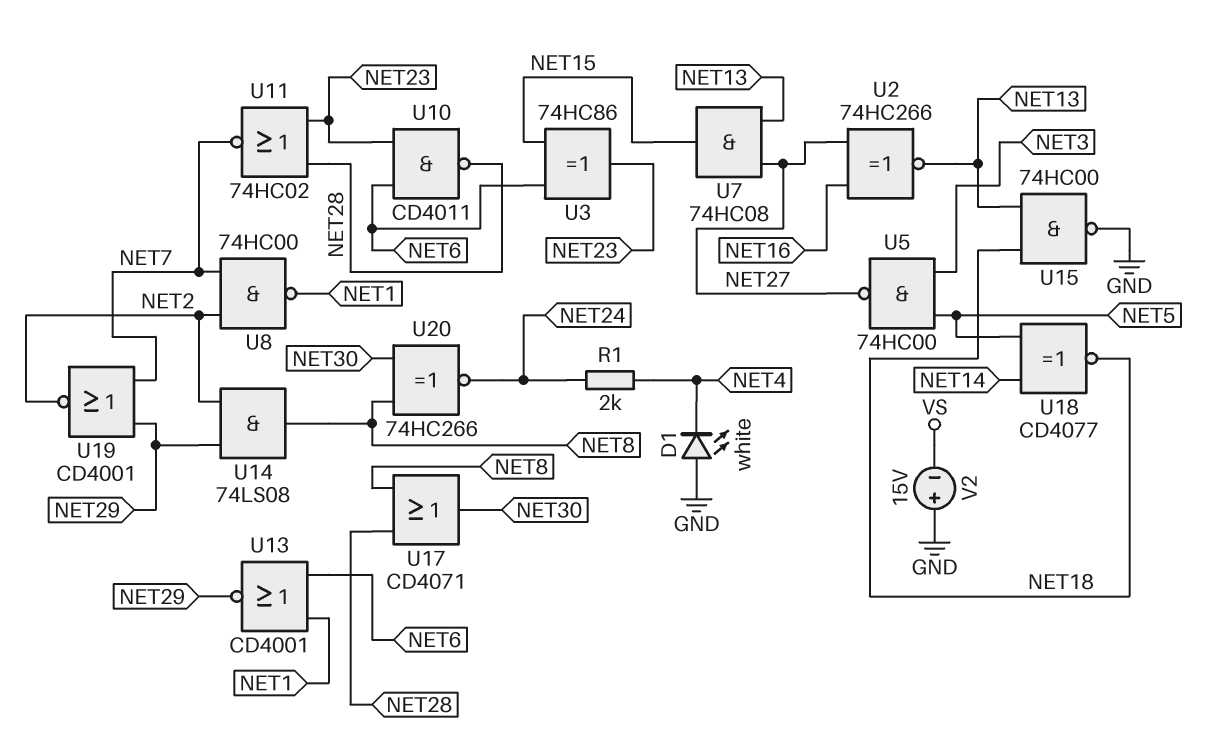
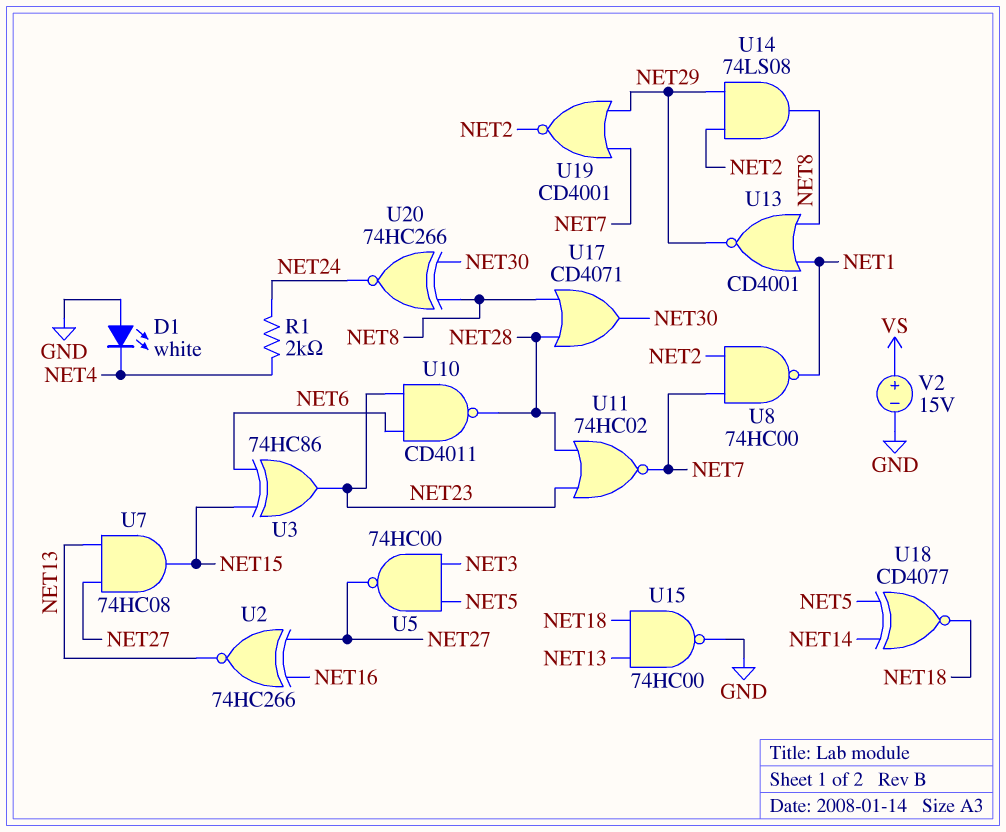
U13: NOR CD4001 (in NET1, in NET6, out NET29) -> NOR CD4001 (in NET1, in NET8, out NET29)
V2: 15V (plus GND, minus VS) -> 15V (plus VS, minus GND)

